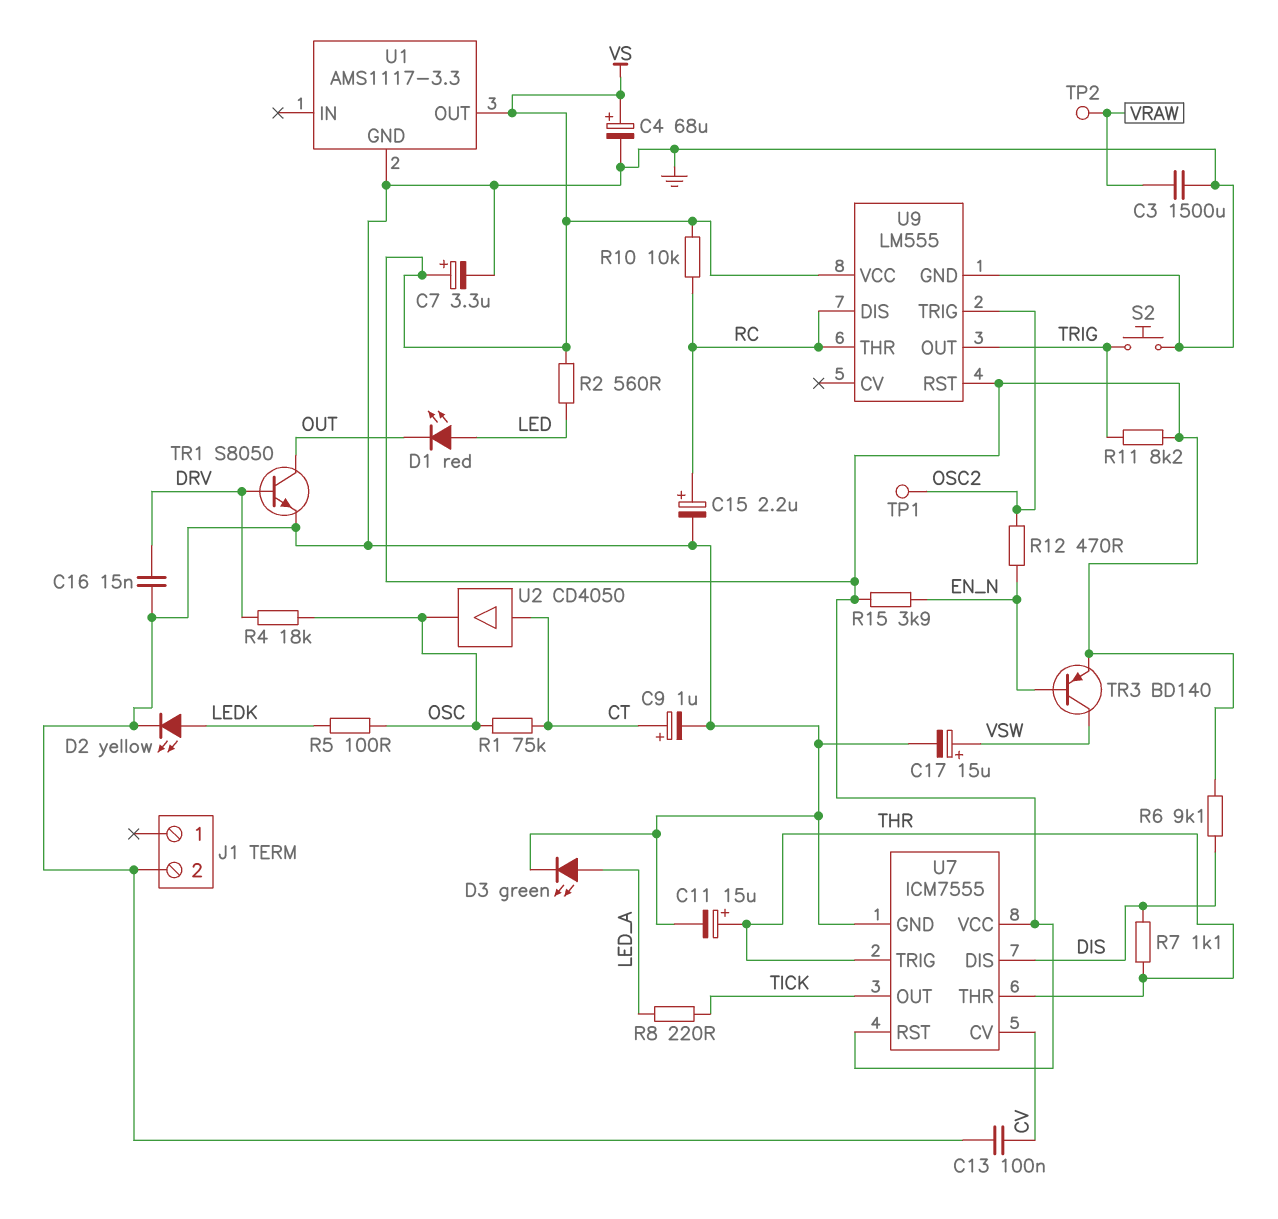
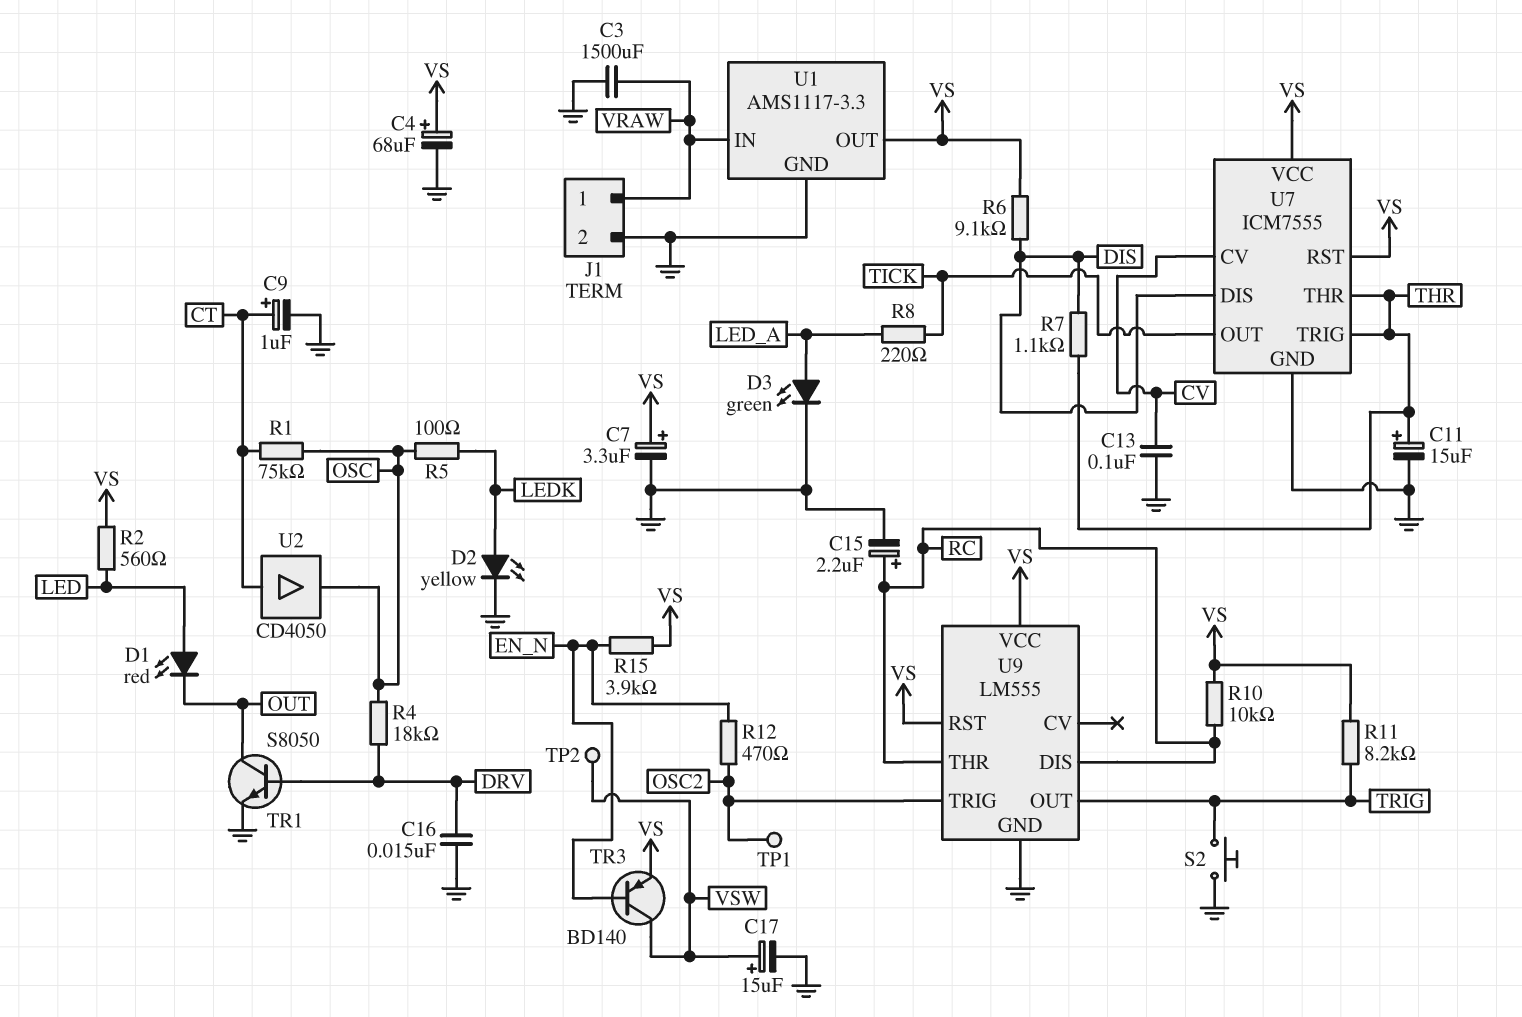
J1 pin 1: none -> VRAW
TP2: test point (VRAW) -> test point (VSW)
U1 pin IN: none -> VRAW

